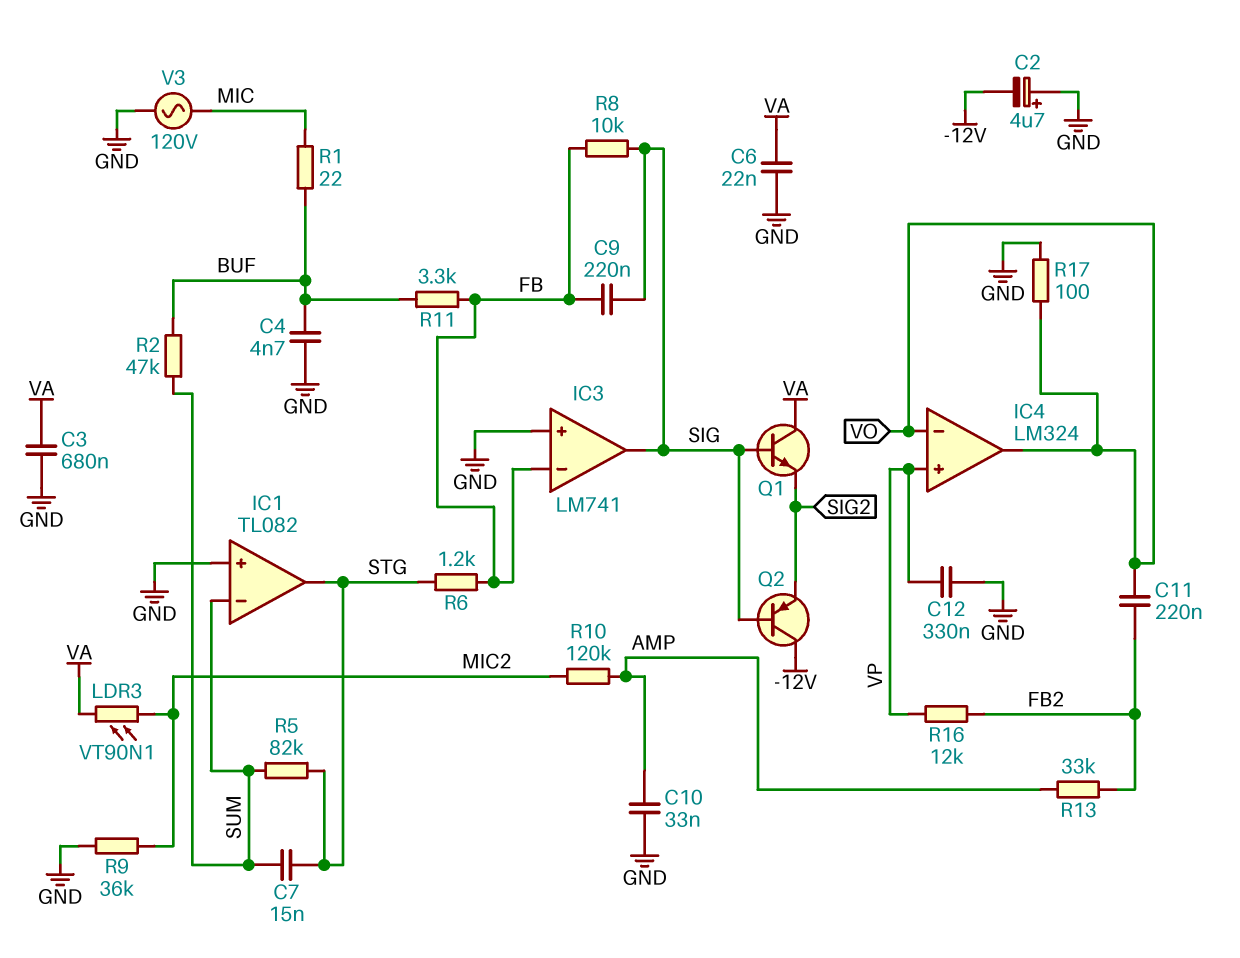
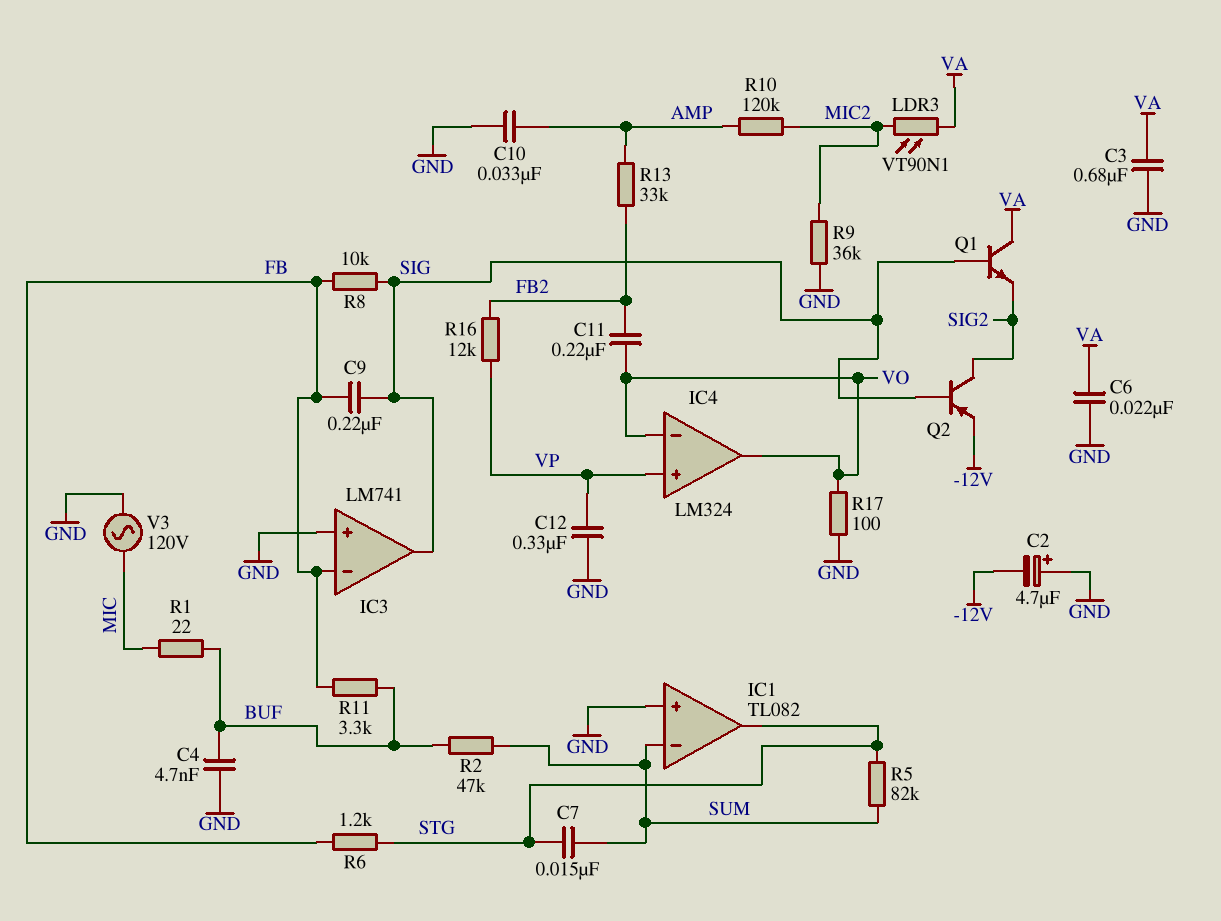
Q2: PNP (B SIG, C -12V, E SIG2) -> PNP (B SIG, C SIG2, E -12V)

